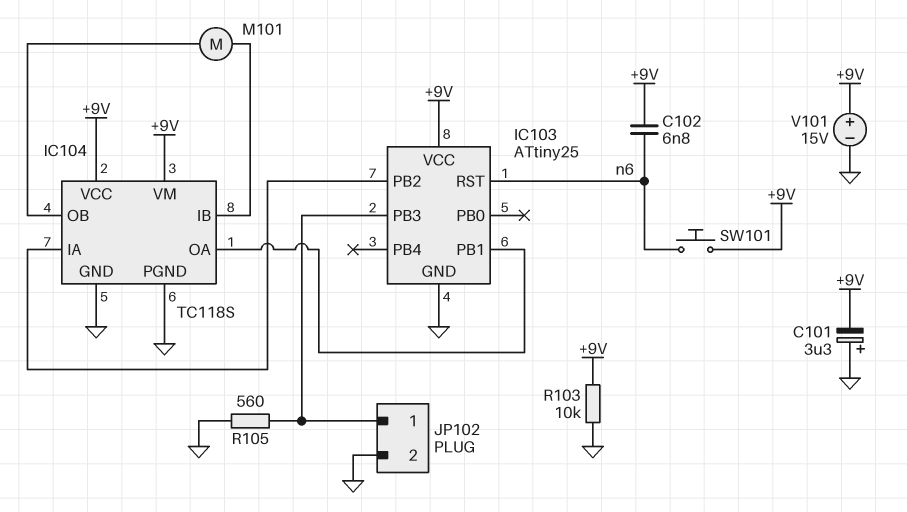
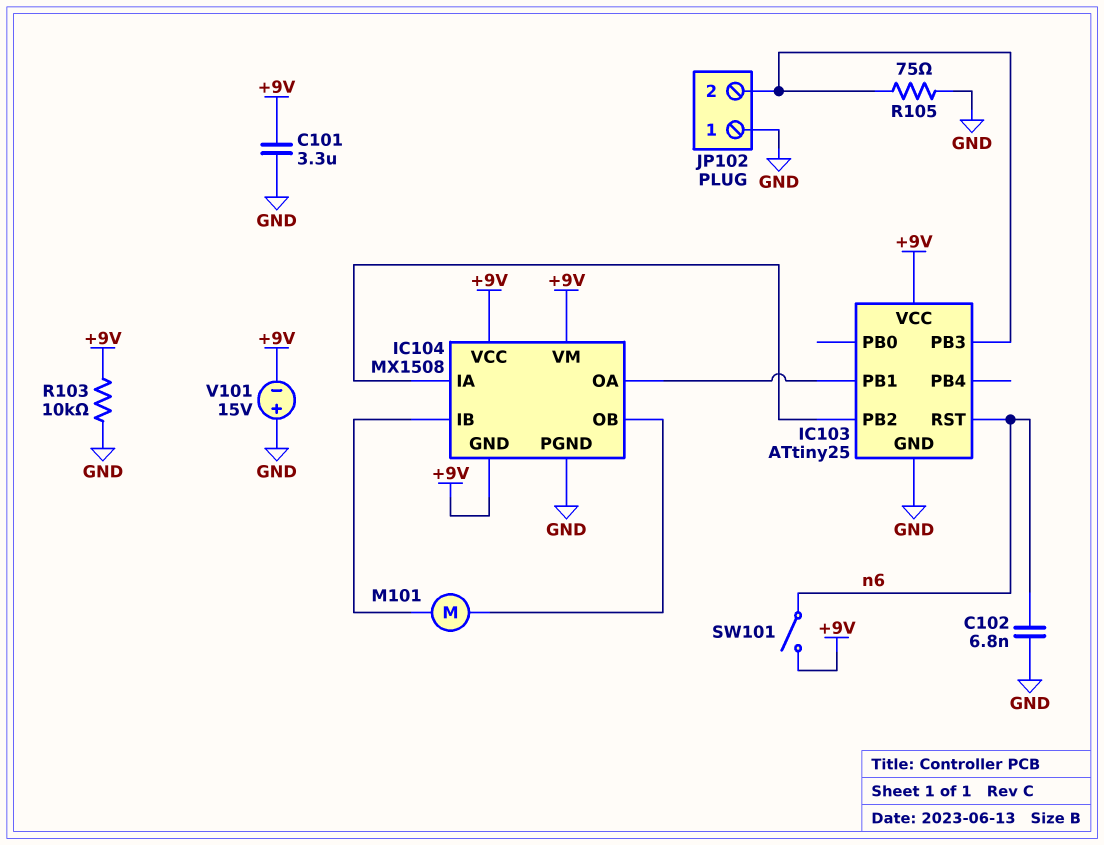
C101: 3.3uF (plus GND, minus +9V) -> 3.3uF (+9V, GND)
C102: 6.8nF (+9V, n6) -> 6.8nF (GND, n6)
IC104: TC118S -> MX1508
IC104 pin GND: GND -> +9V
JP102 pin 1: IC103/PB3 -> GND
JP102 pin 2: GND -> IC103/PB3
R105: 560 (GND, IC103/PB3) -> 75 (GND, IC103/PB3)
SW101: button (+9V, n6) -> switch (+9V, n6)
V101: 15V (plus +9V, minus GND) -> 15V (plus GND, minus +9V)

